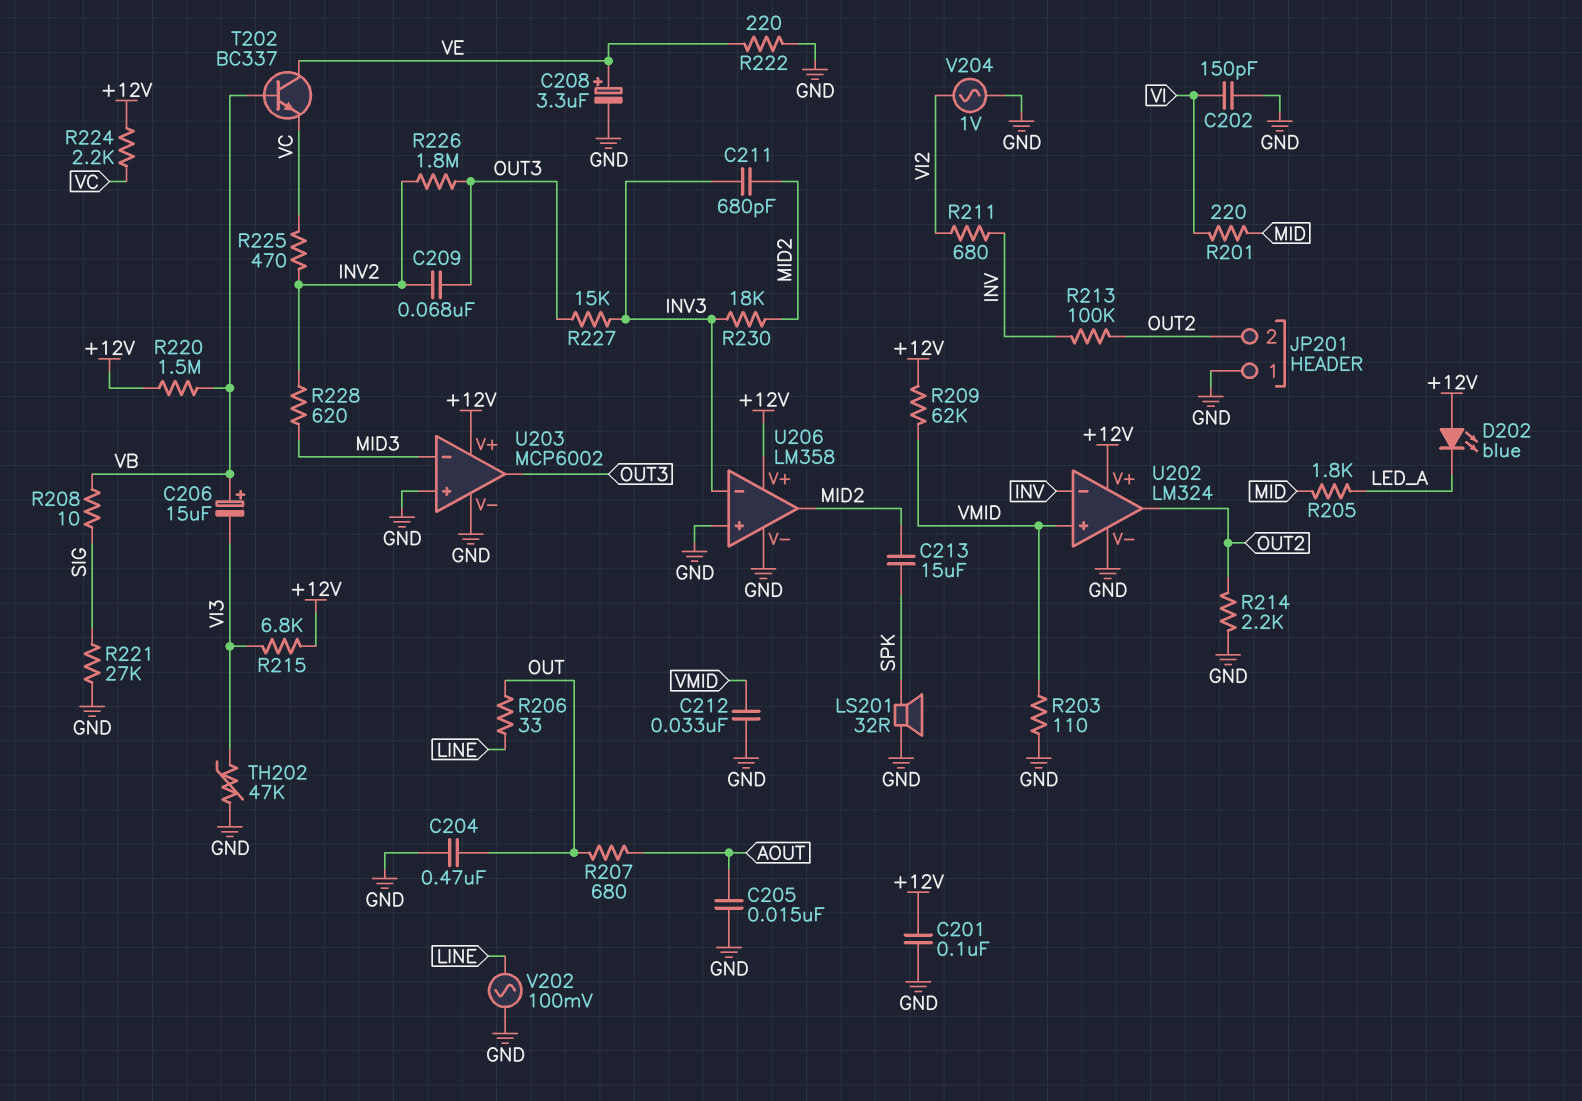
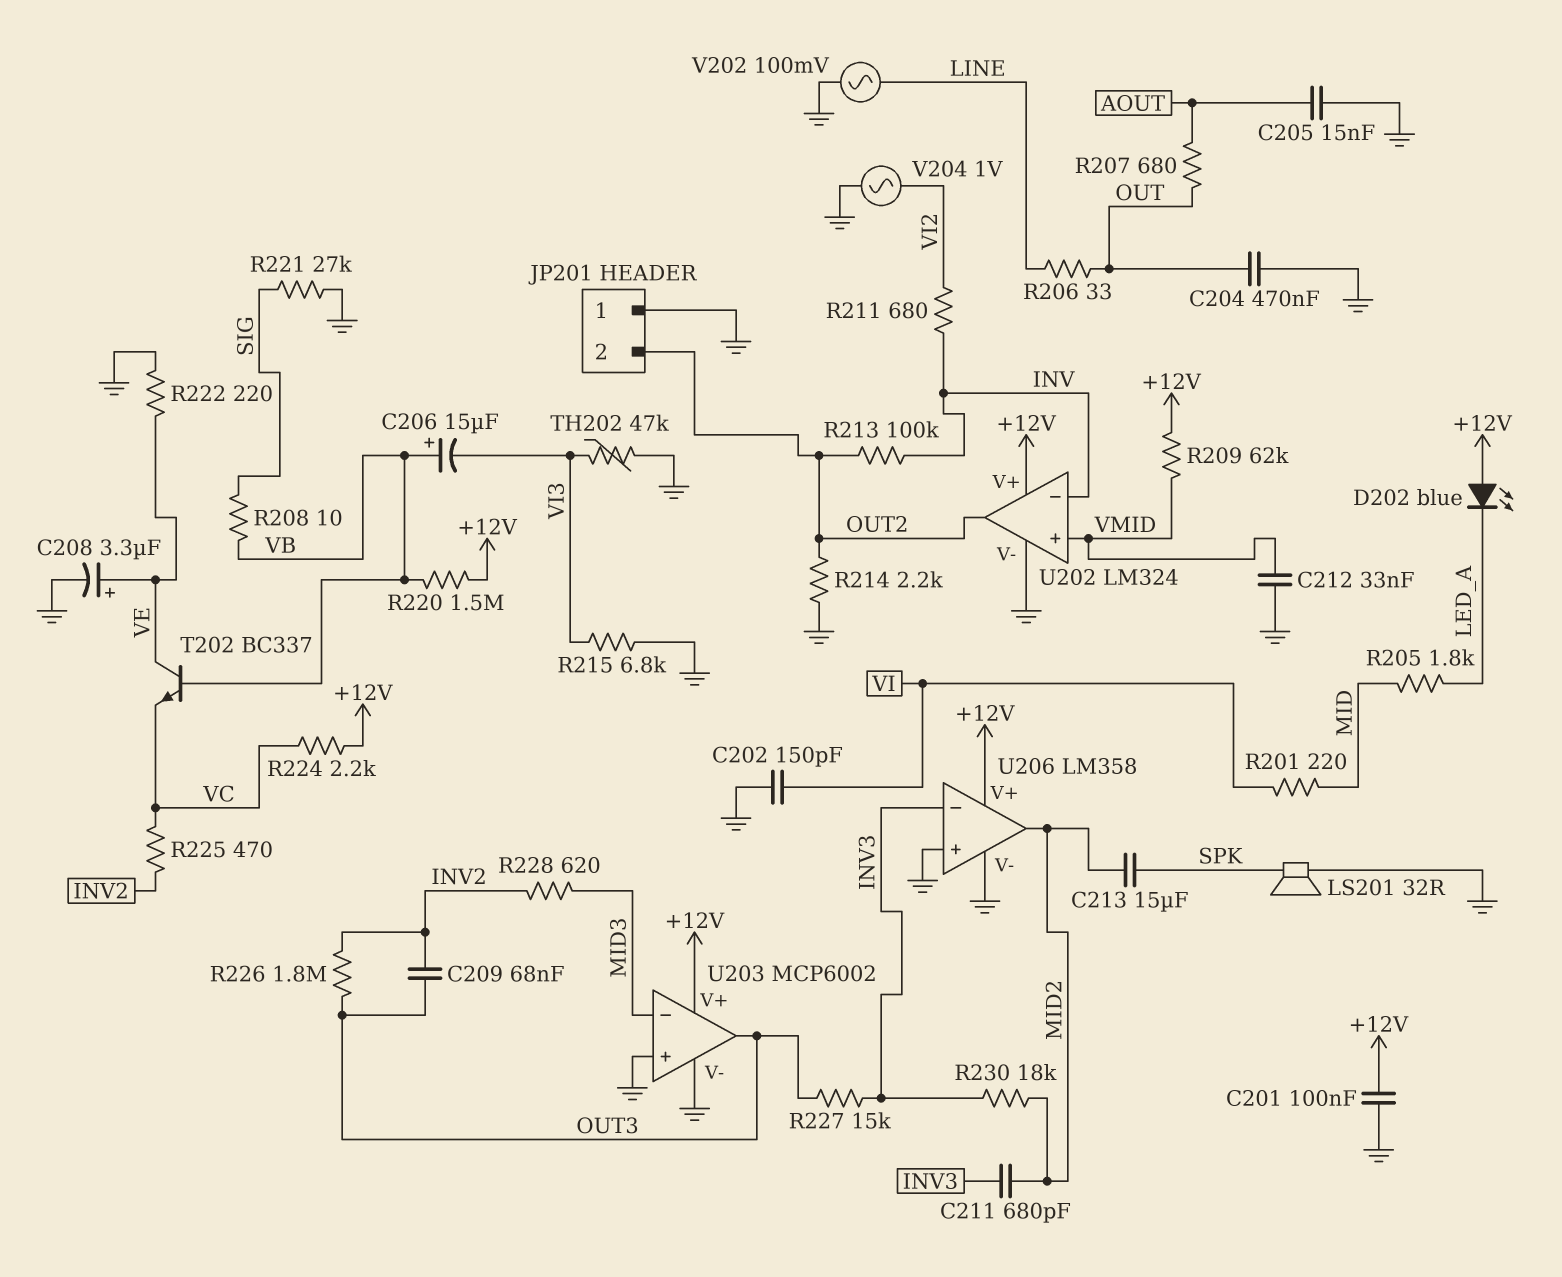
R203: 110 (GND, VMID) -> none
R215: 6.8k (+12V, VI3) -> 6.8k (GND, VI3)

